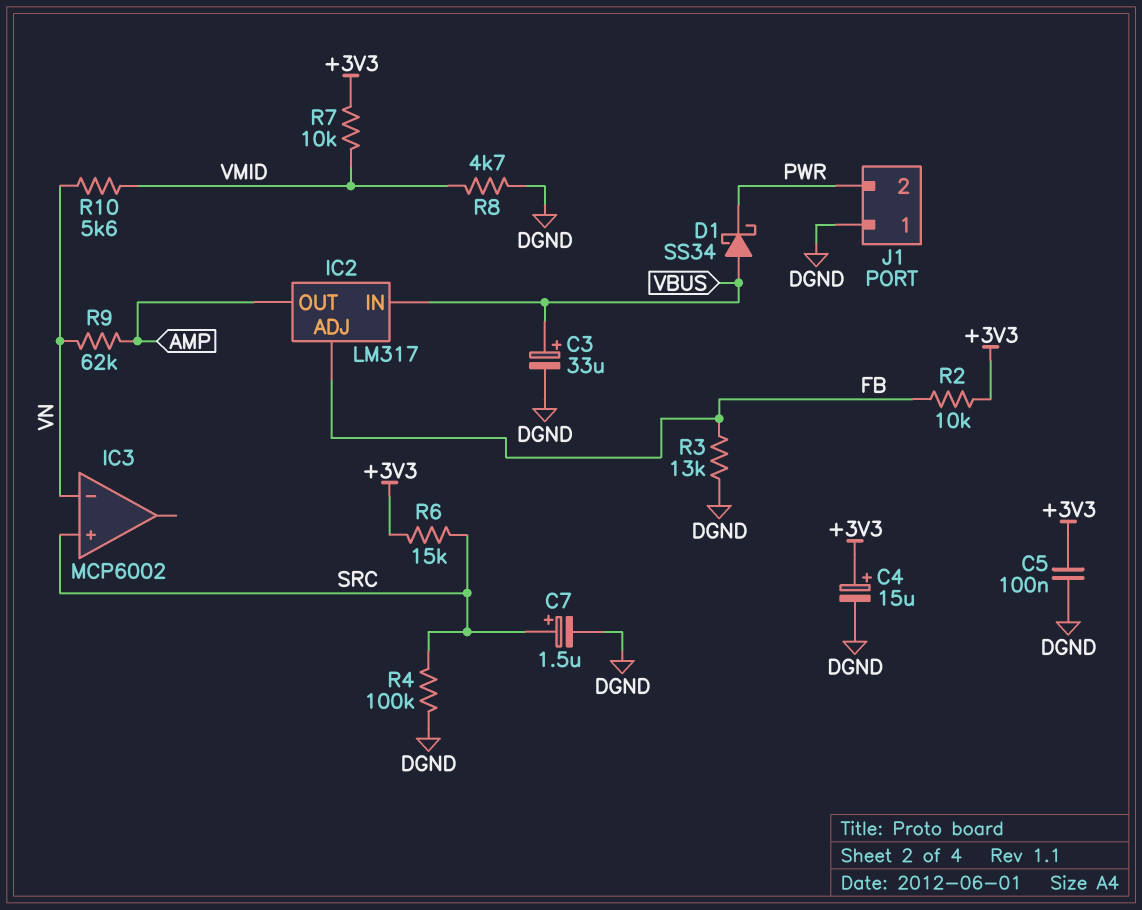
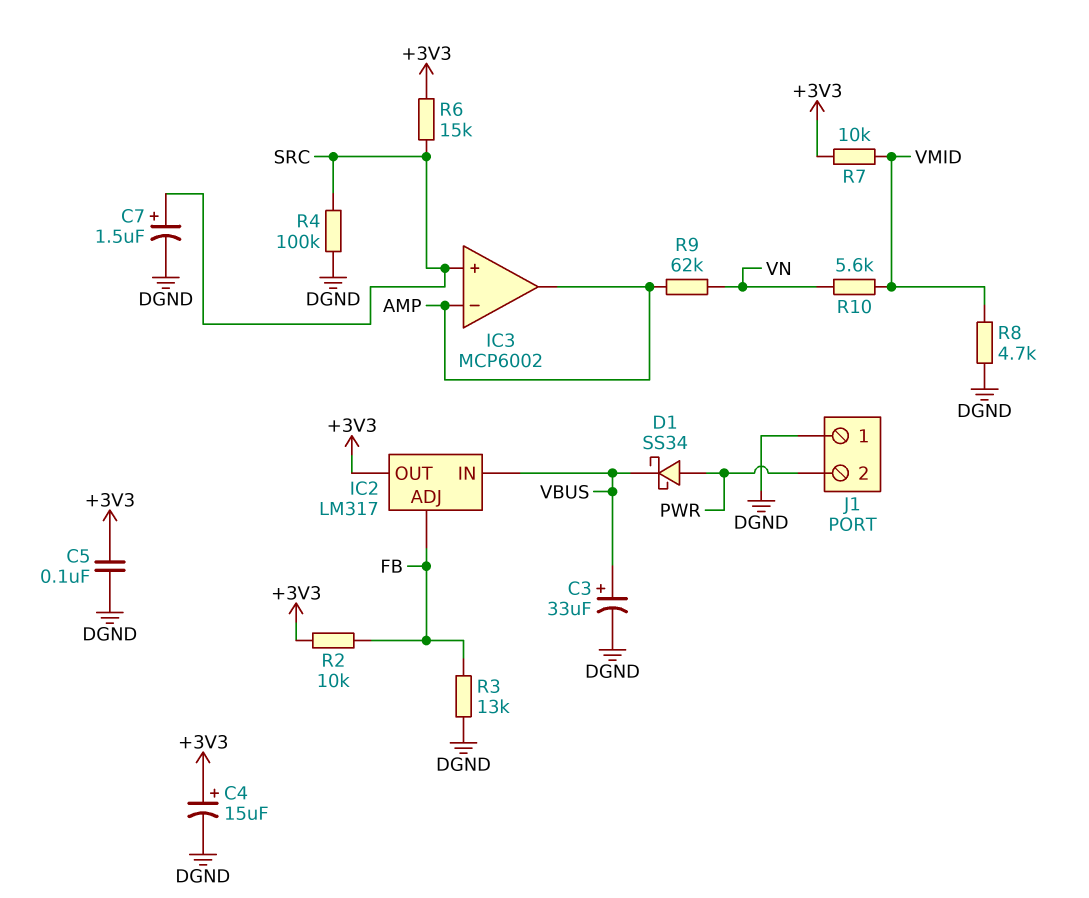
D1: schottky SS34 (A VBUS, K PWR) -> schottky SS34 (A PWR, K VBUS)
IC2 pin OUT: AMP -> +3V3
IC3 pin in-: VN -> AMP
IC3 pin out: none -> AMP

